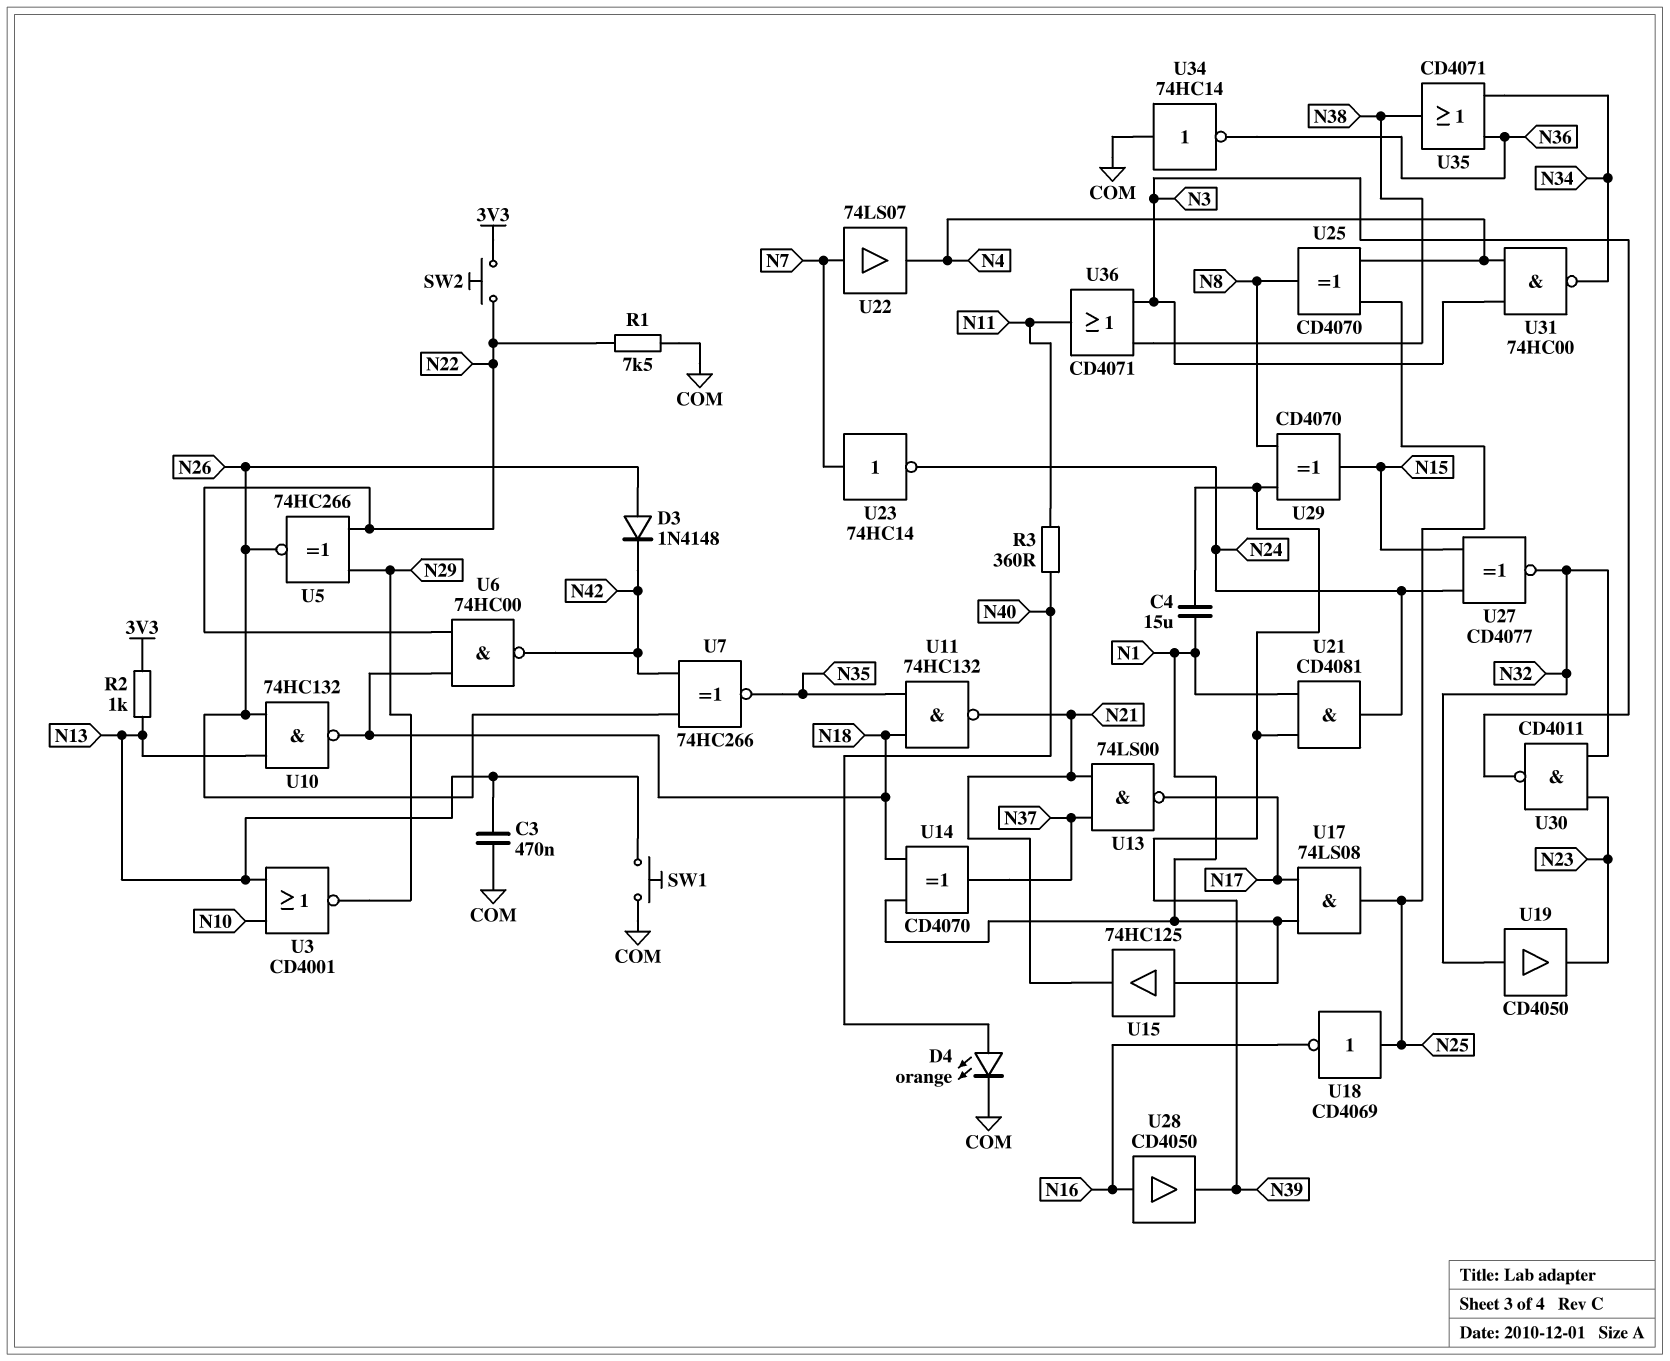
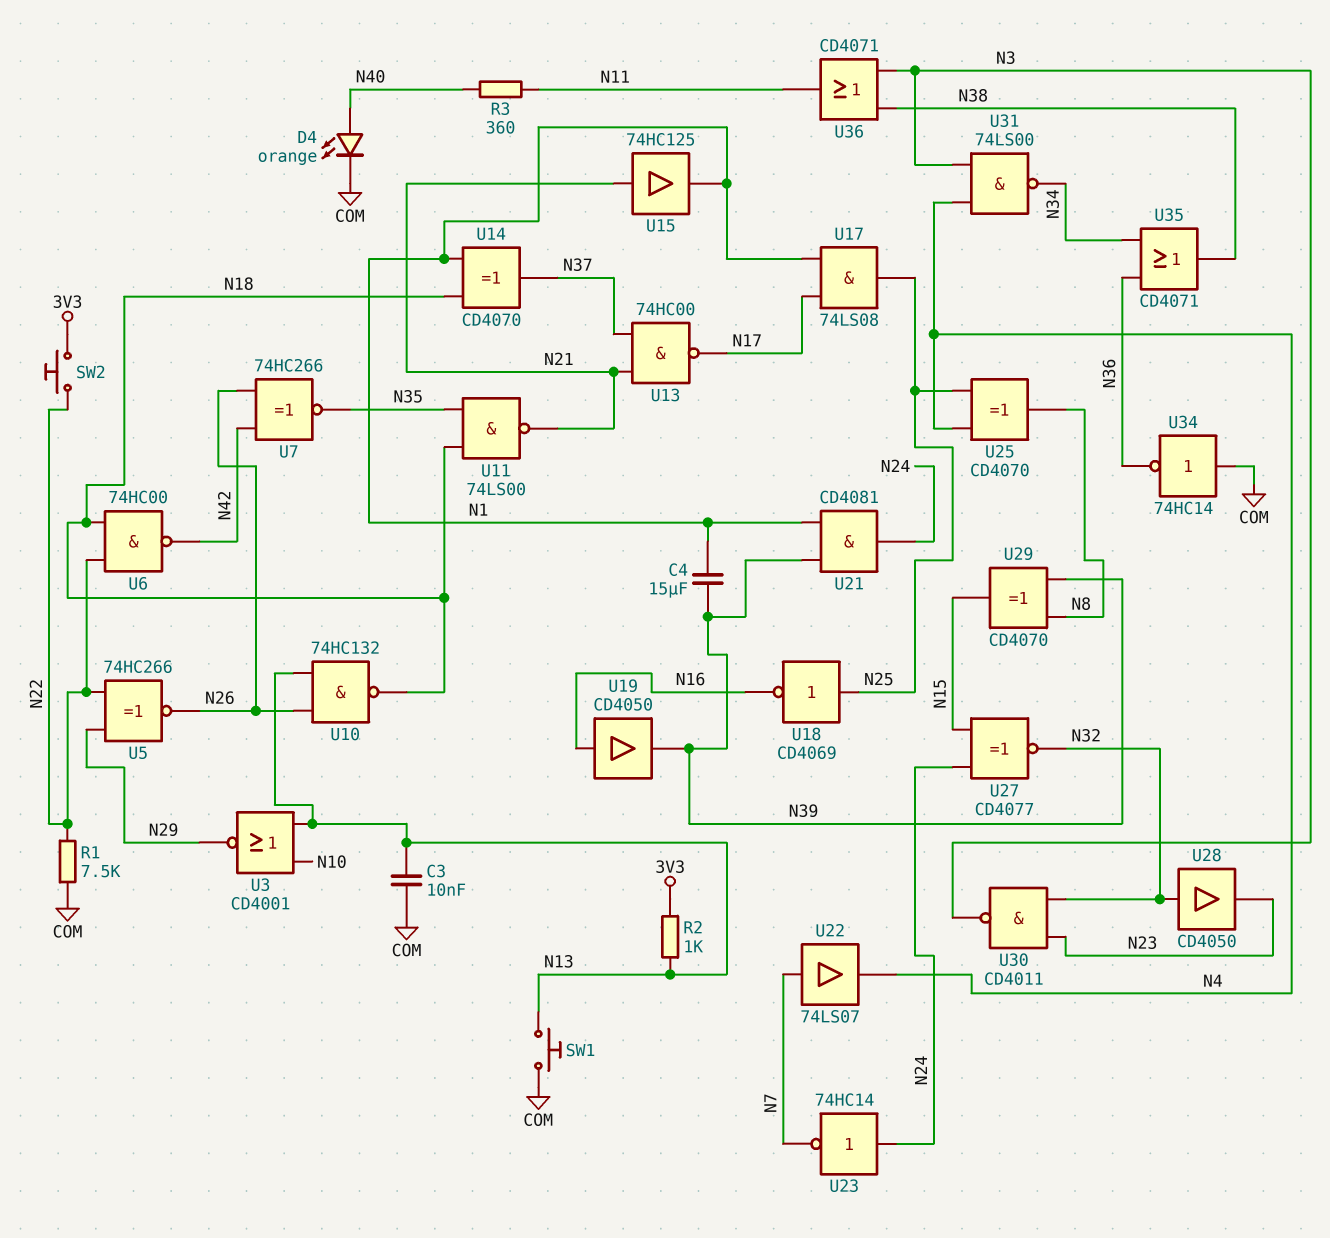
C3: 470nF (COM, N13) -> 10nF (COM, N13)
D3: diode 1N4148 (A N26, K N42) -> none
U11: NAND 74HC132 (in N18, in N35, out N21) -> NAND 74LS00 (in N18, in N35, out N21)
U13: NAND 74LS00 (in N21, in N37, out N17) -> NAND 74HC00 (in N21, in N37, out N17)
U15: buffer 74HC125 (in N1, out N21) -> buffer 74HC125 (in N21, out N1)
U19: buffer CD4050 (in N32, out N23) -> buffer CD4050 (in N16, out N39)
U23: NOT 74HC14 (in N7, out N24) -> NOT 74HC14 (in N24, out N7)
U28: buffer CD4050 (in N16, out N39) -> buffer CD4050 (in N32, out N23)
U31: NAND 74HC00 (in N3, in N4, out N34) -> NAND 74LS00 (in N3, in N4, out N34)

